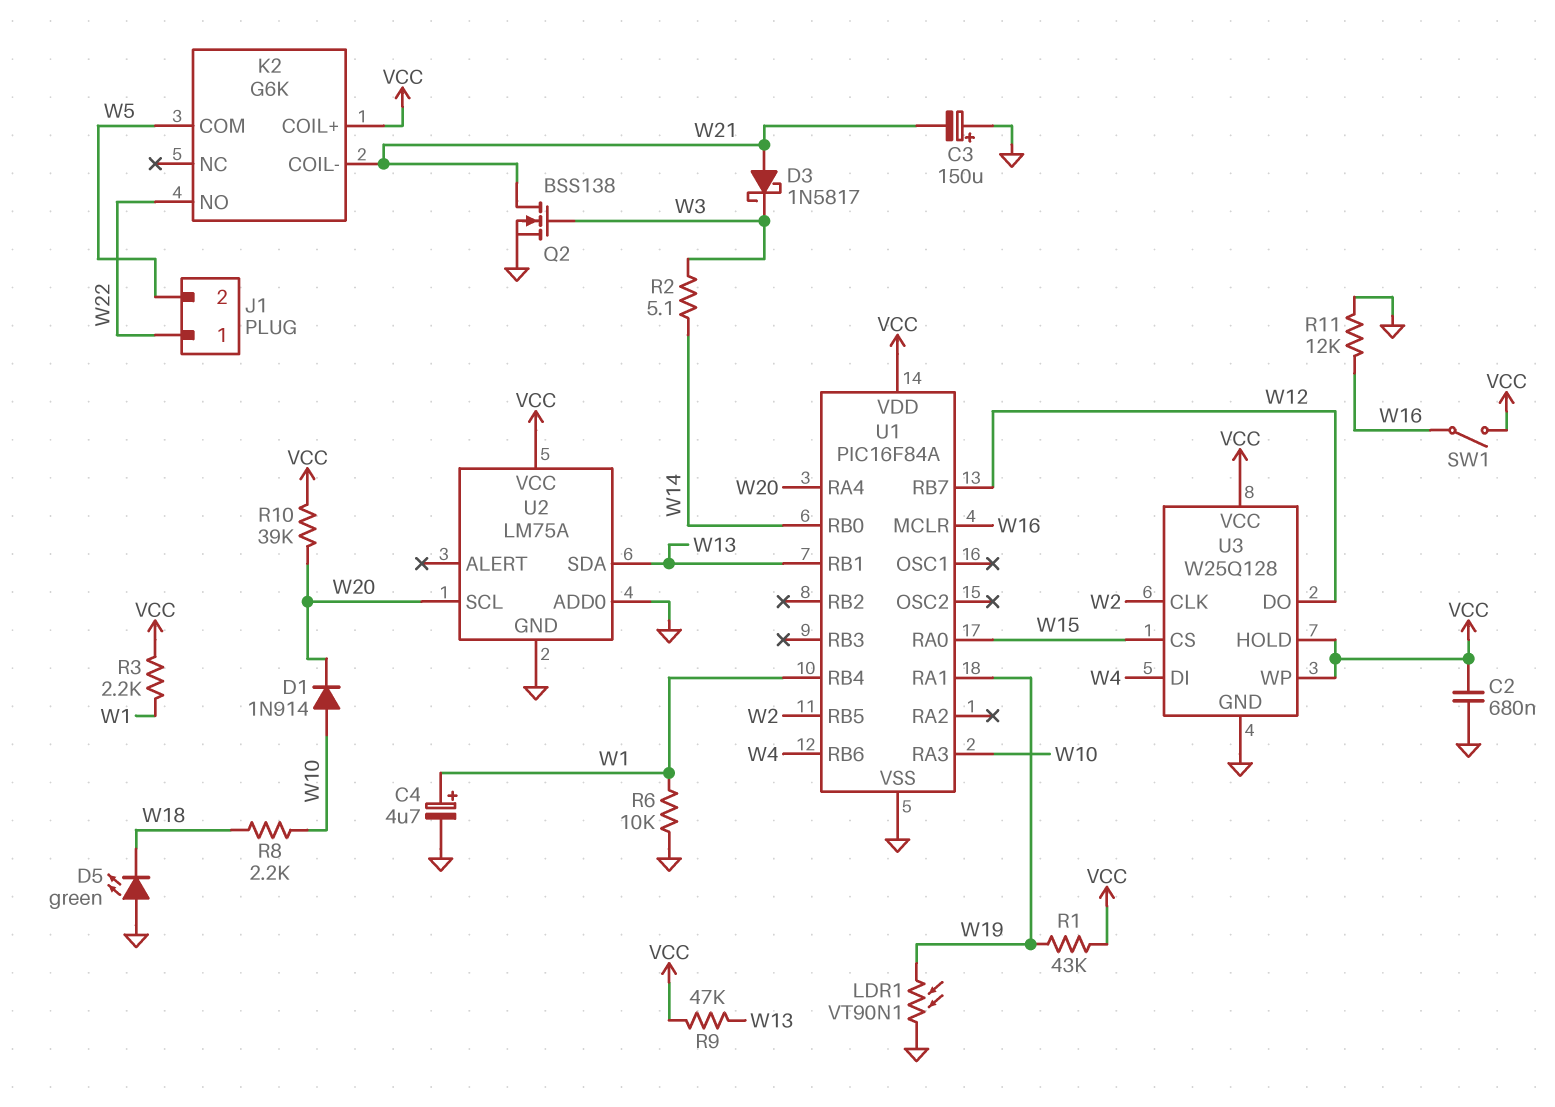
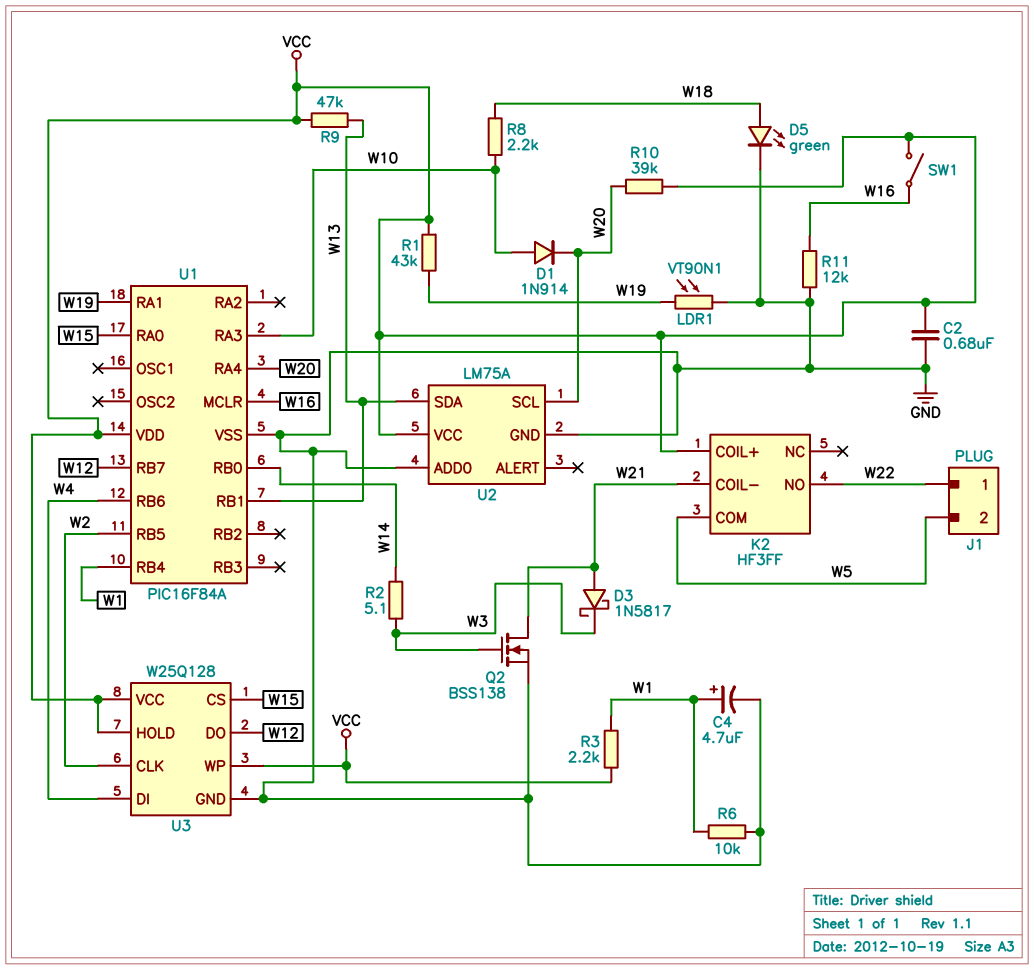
C3: 150uF (plus GND, minus W21) -> none
D5: LED green (A GND, K W18) -> LED green (A W18, K GND)
K2: G6K -> HF3FF

